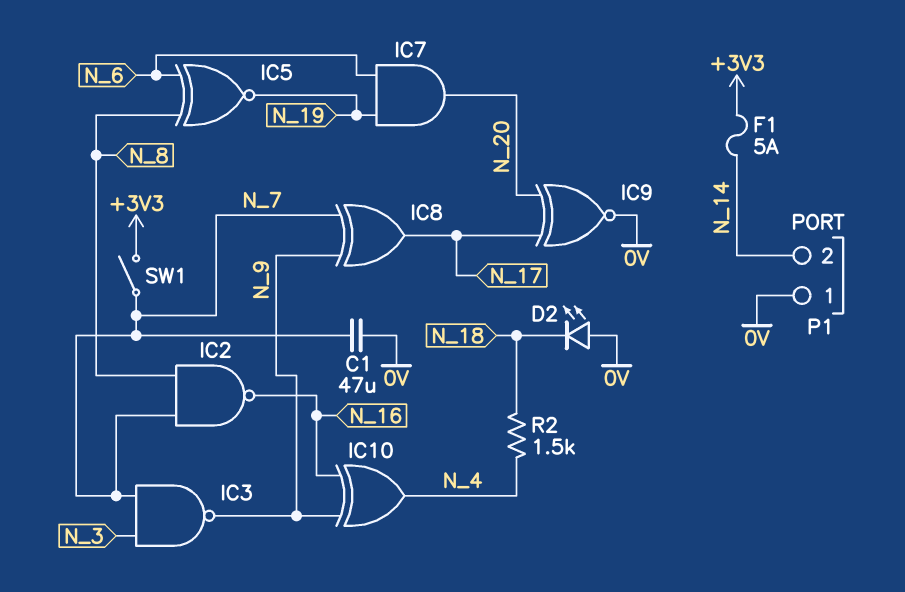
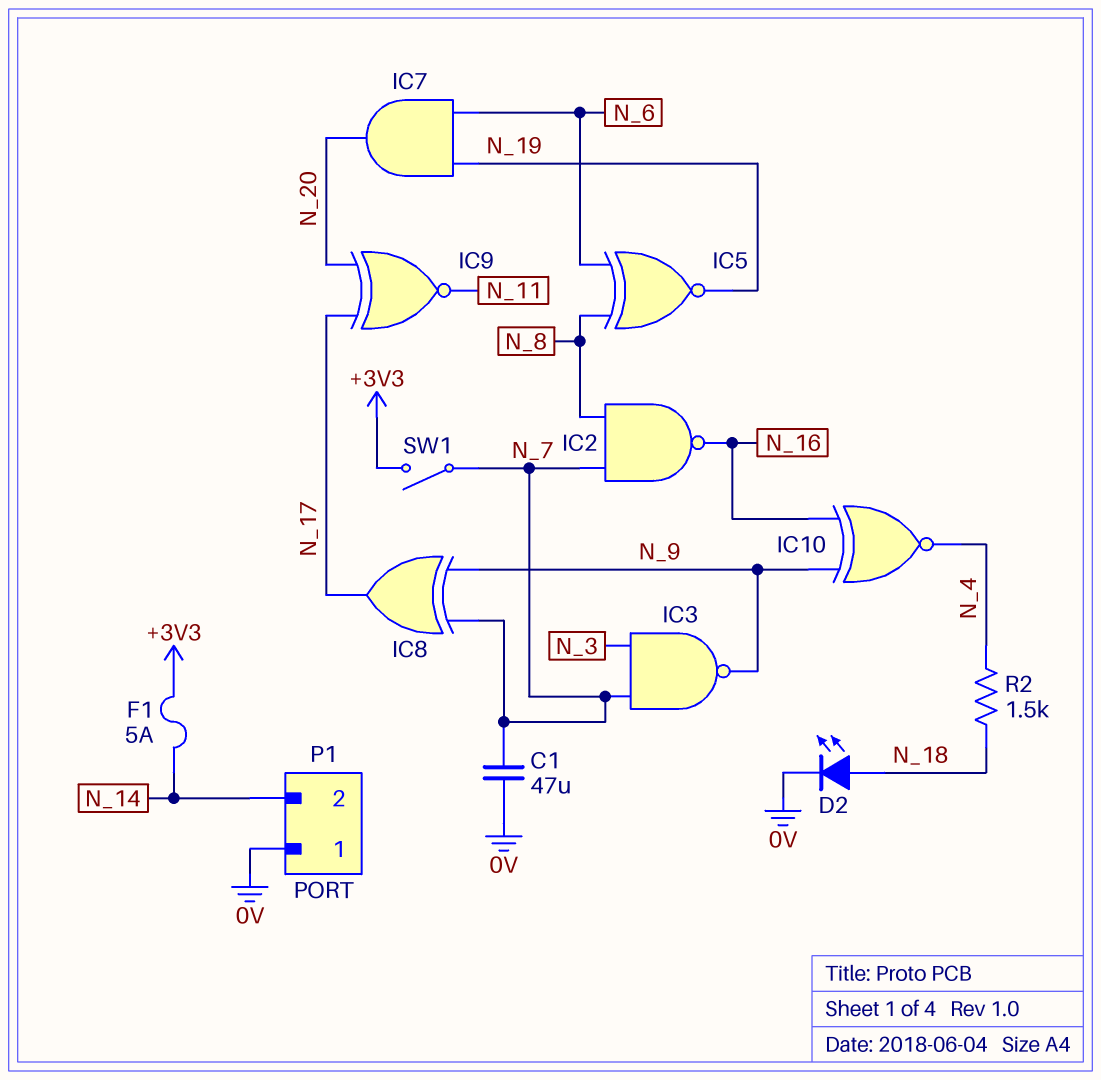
D2: LED (A 0V, K N_18) -> LED (A N_18, K 0V)
IC9: XNOR (in N_17, in N_20, out 0V) -> XNOR (in N_17, in N_20, out N_11)
IC10: XOR (in N_9, in N_16, out N_4) -> XNOR (in N_9, in N_16, out N_4)

